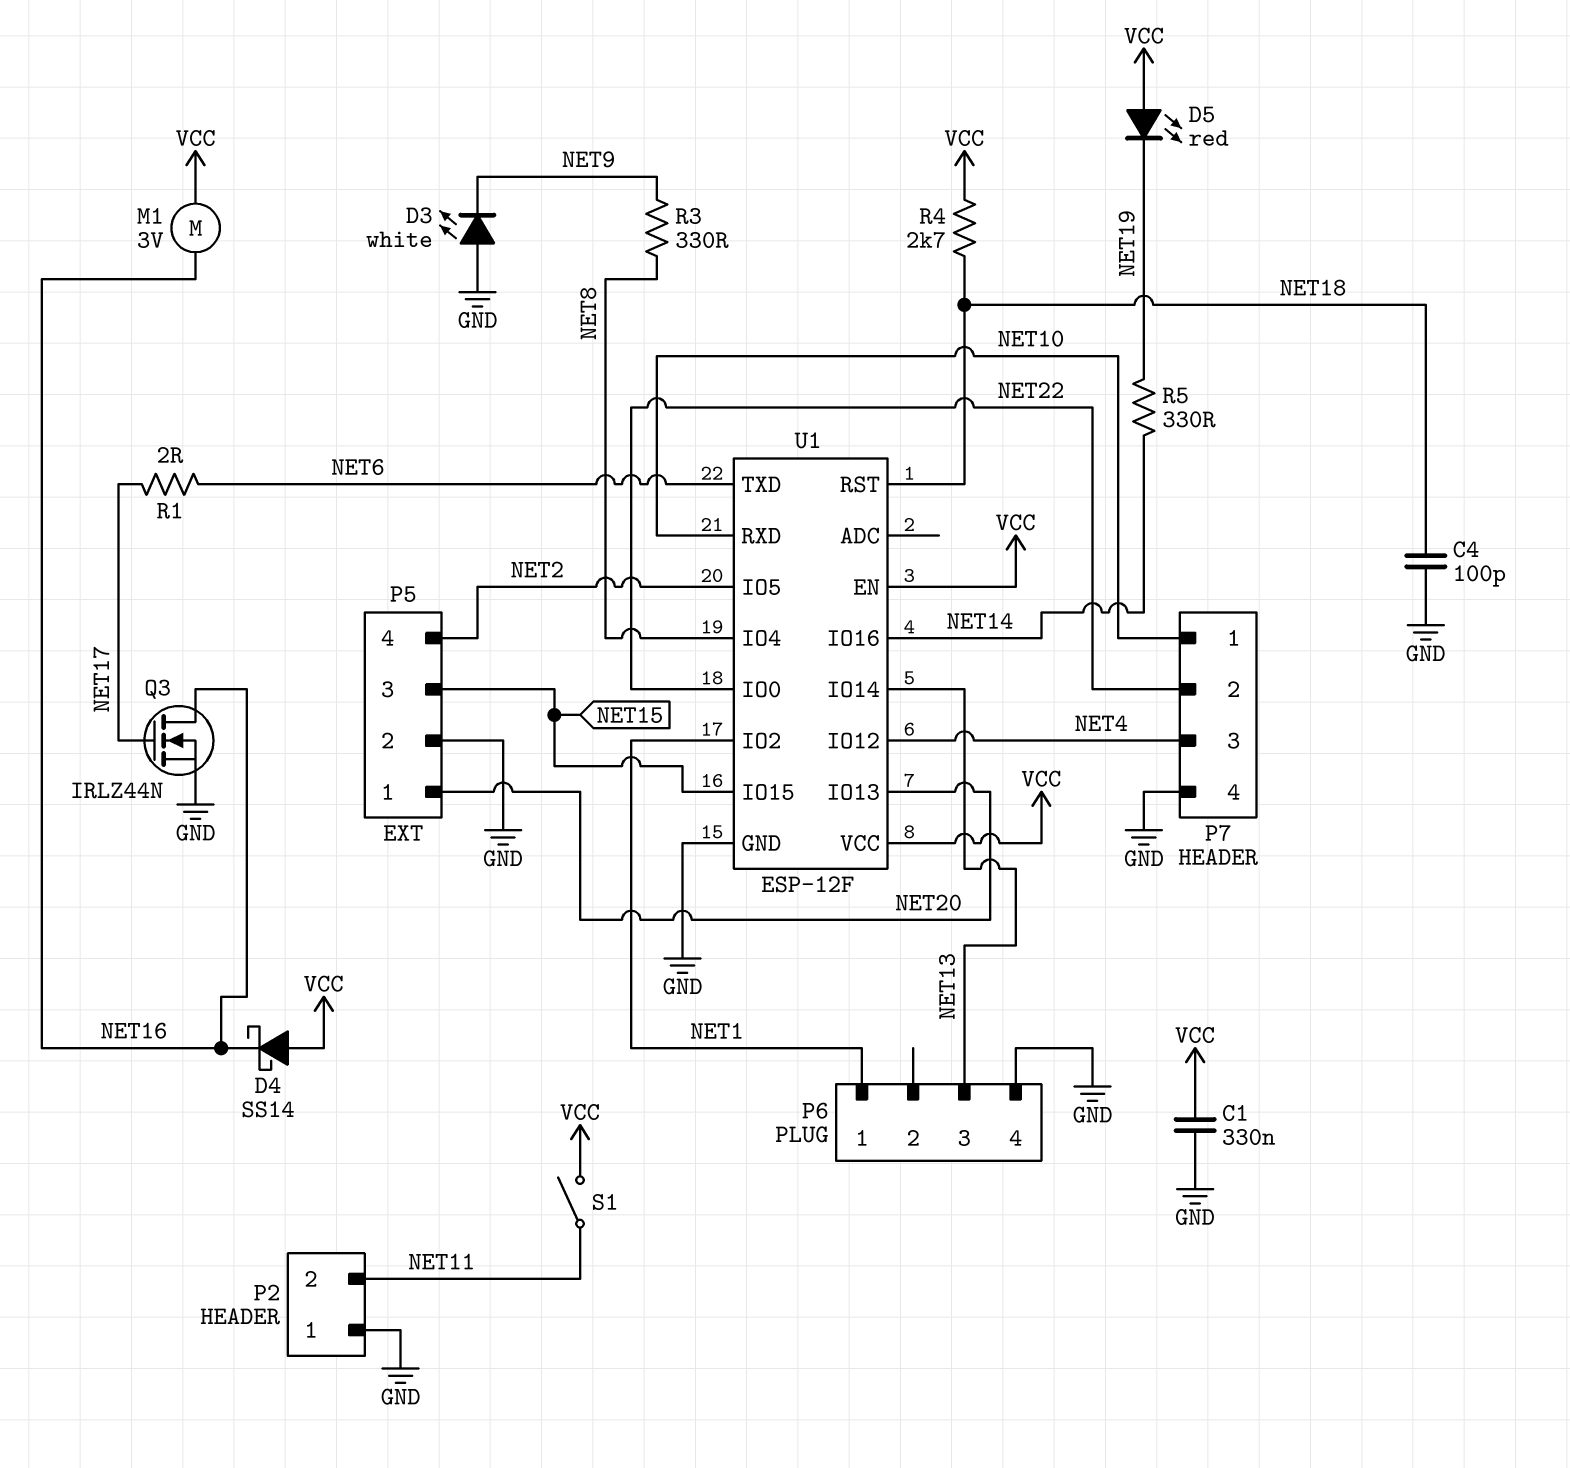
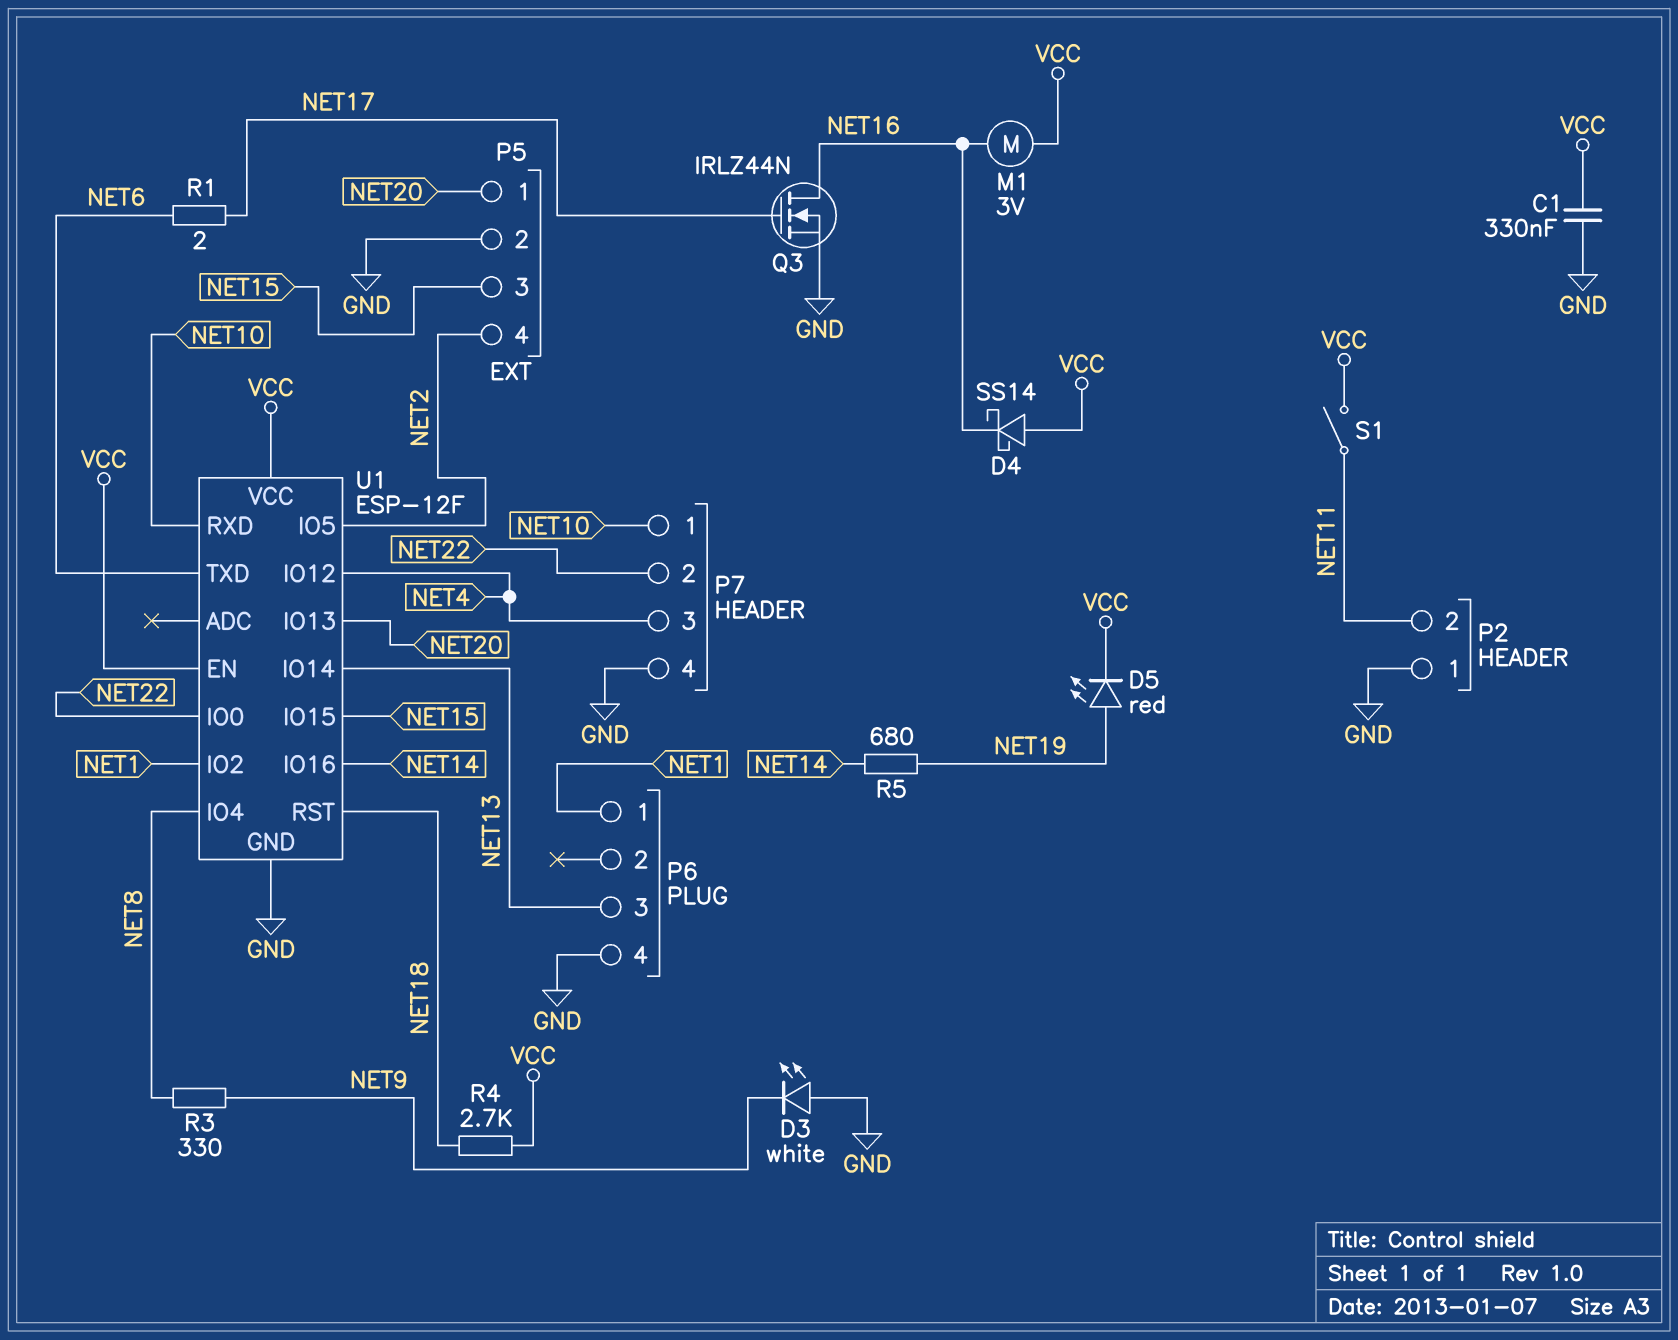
C4: 100pF (GND, NET18) -> none
D5: LED red (A VCC, K NET19) -> LED red (A NET19, K VCC)
R5: 330 (NET14, NET19) -> 680 (NET14, NET19)

